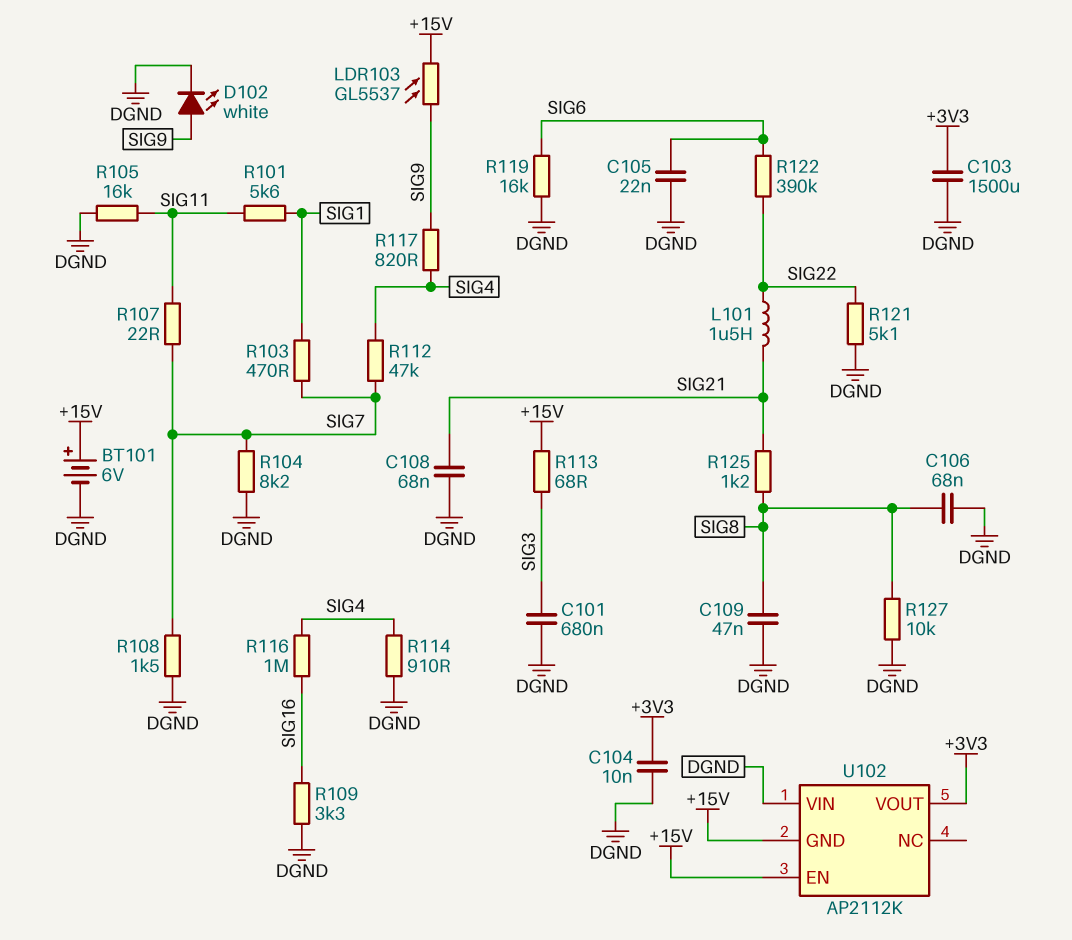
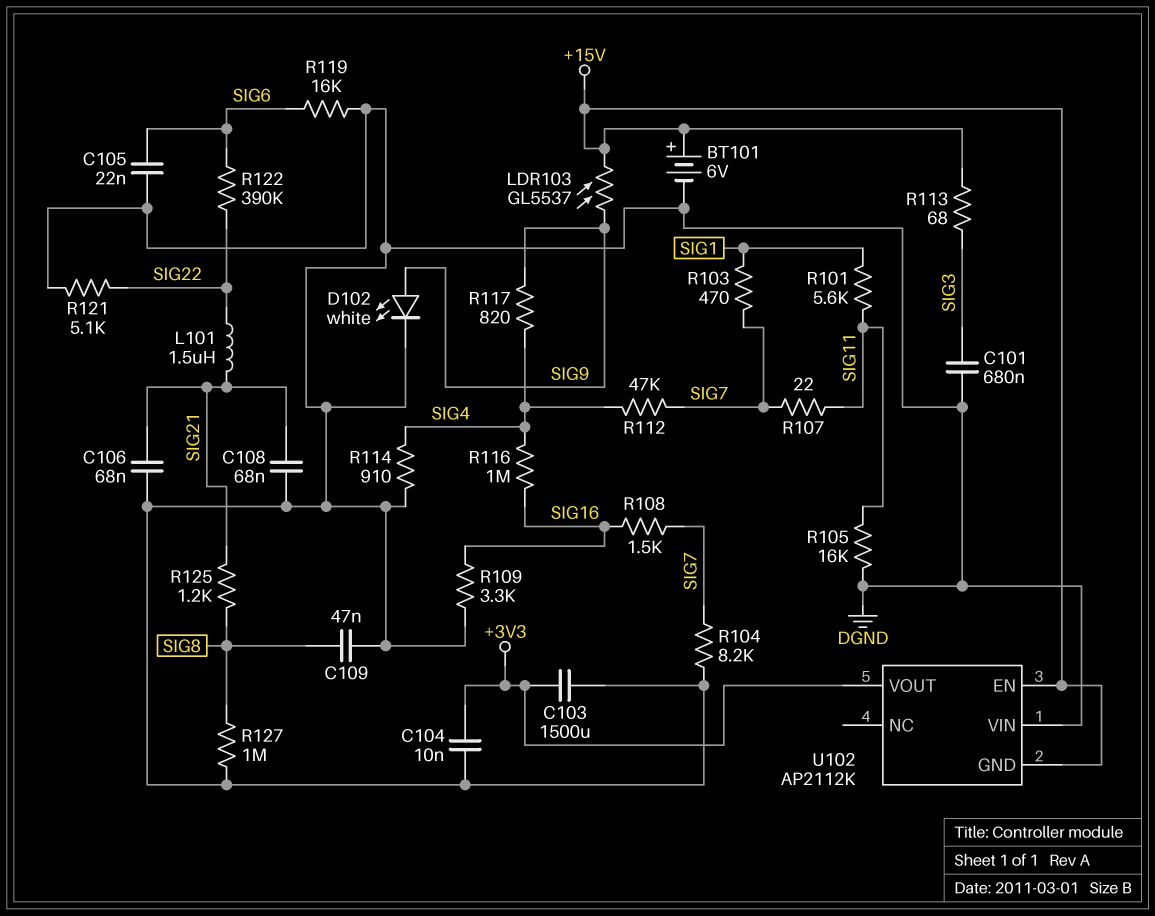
C106: 68nF (DGND, SIG8) -> 68nF (DGND, SIG21)
R108: 1.5k (DGND, SIG7) -> 1.5k (SIG7, SIG16)
R127: 10k (DGND, SIG8) -> 1M (DGND, SIG8)

